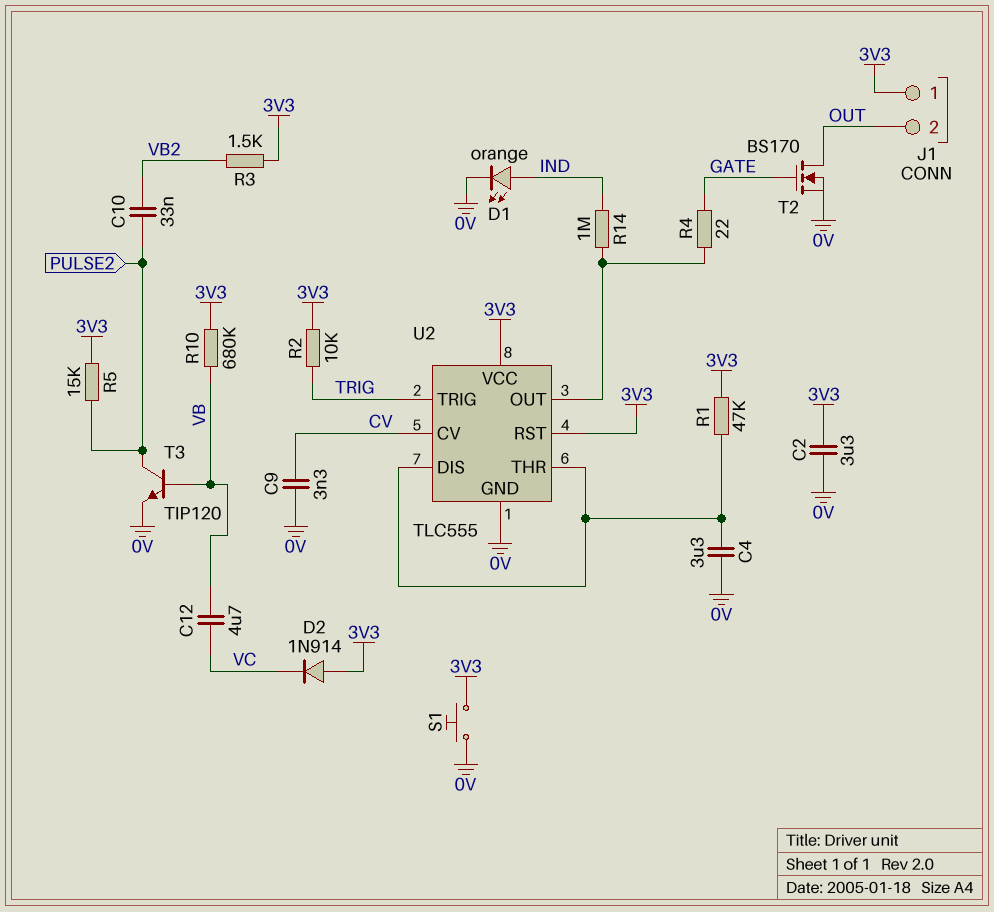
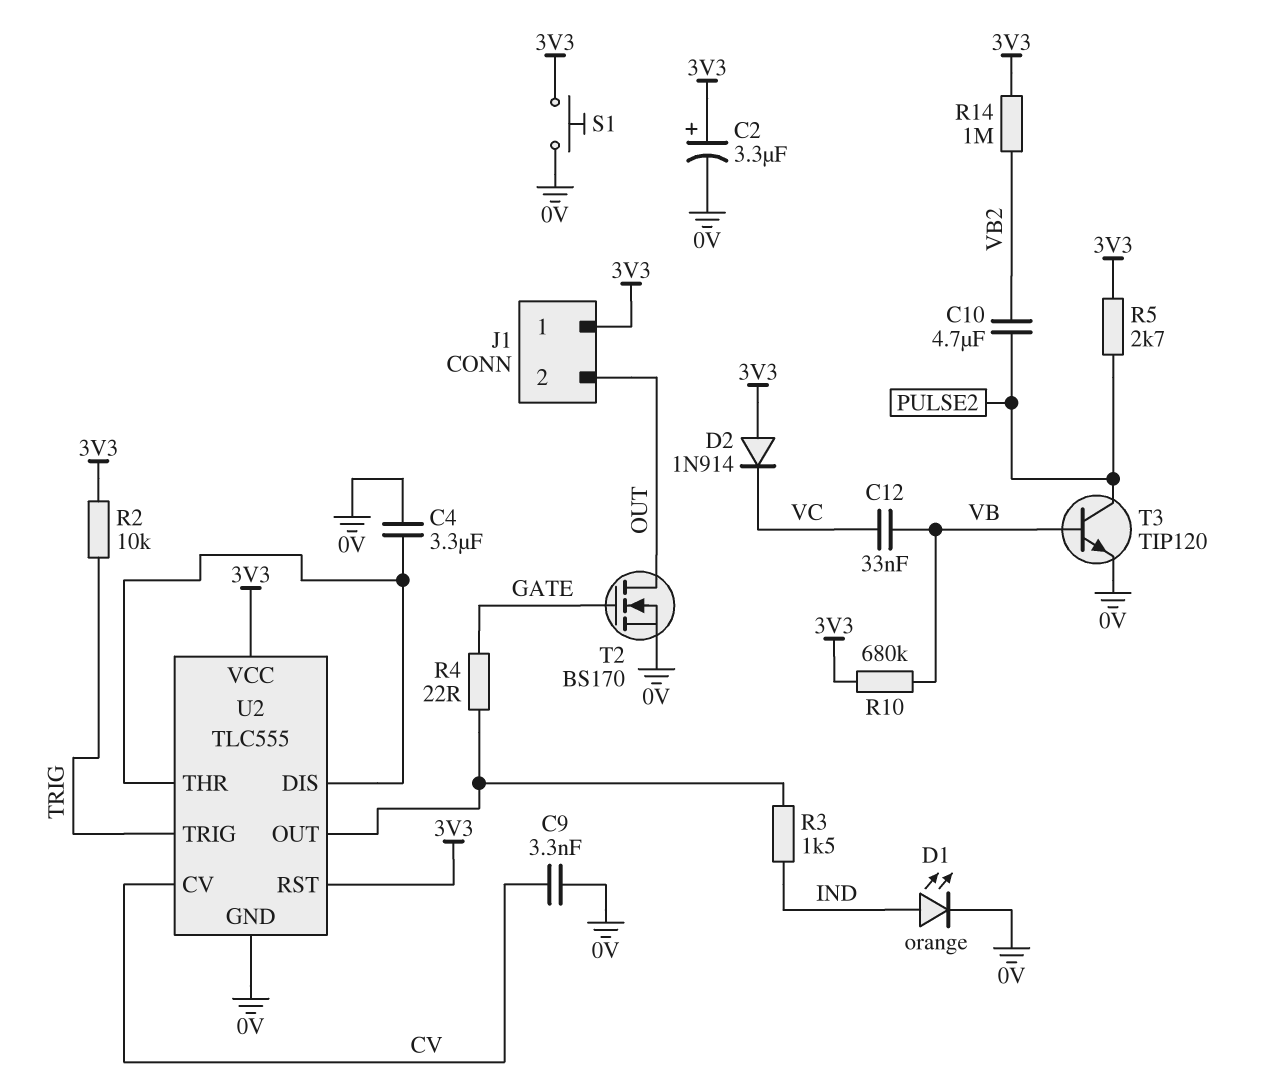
C2: 3.3uF (0V, 3V3) -> 3.3uF (plus 3V3, minus 0V)
C10: 33nF (PULSE2, VB2) -> 4.7uF (PULSE2, VB2)
C12: 4.7uF (VB, VC) -> 33nF (VB, VC)
R1: 47k (3V3, U2/DIS) -> none
R3: 1.5k (3V3, VB2) -> 1.5k (IND, U2/OUT)
R5: 15k (3V3, PULSE2) -> 2.7k (3V3, PULSE2)
R14: 1M (IND, U2/OUT) -> 1M (3V3, VB2)

